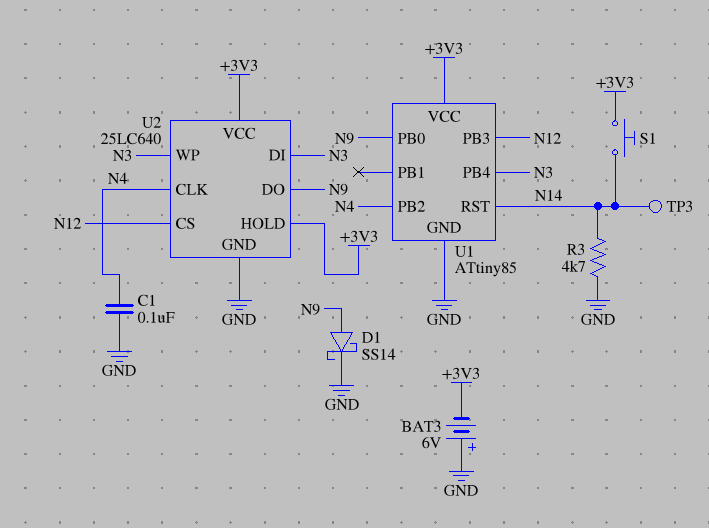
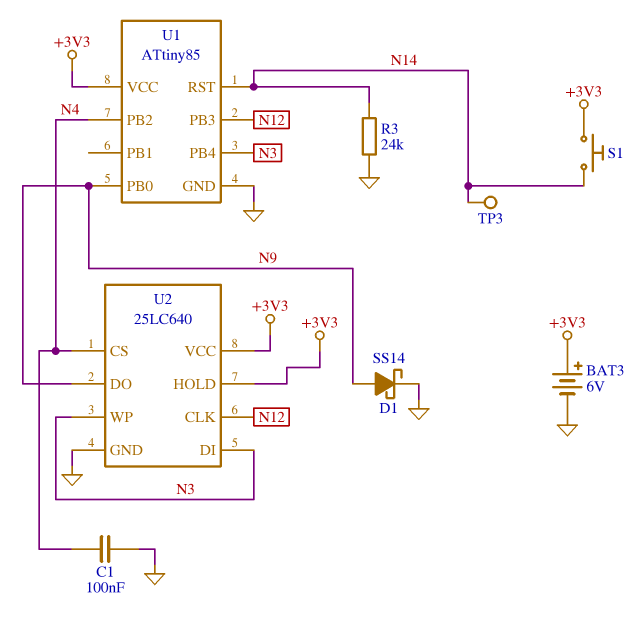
BAT3: 6V (plus GND, minus +3V3) -> 6V (plus +3V3, minus GND)
R3: 4.7k (GND, N14) -> 24k (GND, N14)
U2 pin CLK: N4 -> N12
U2 pin CS: N12 -> N4

